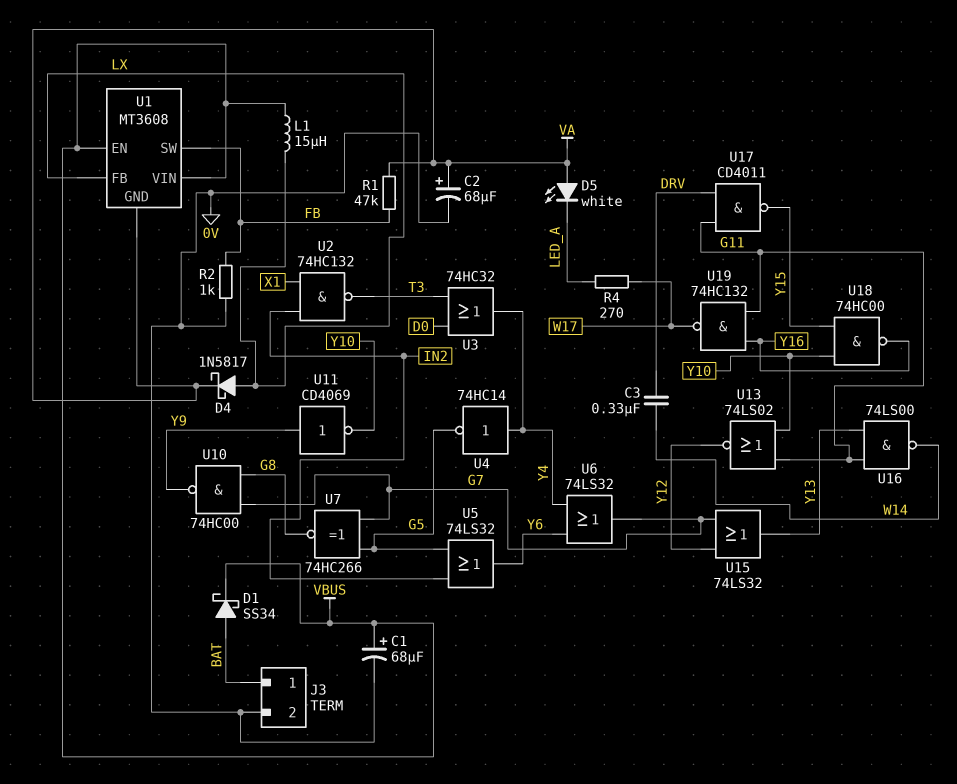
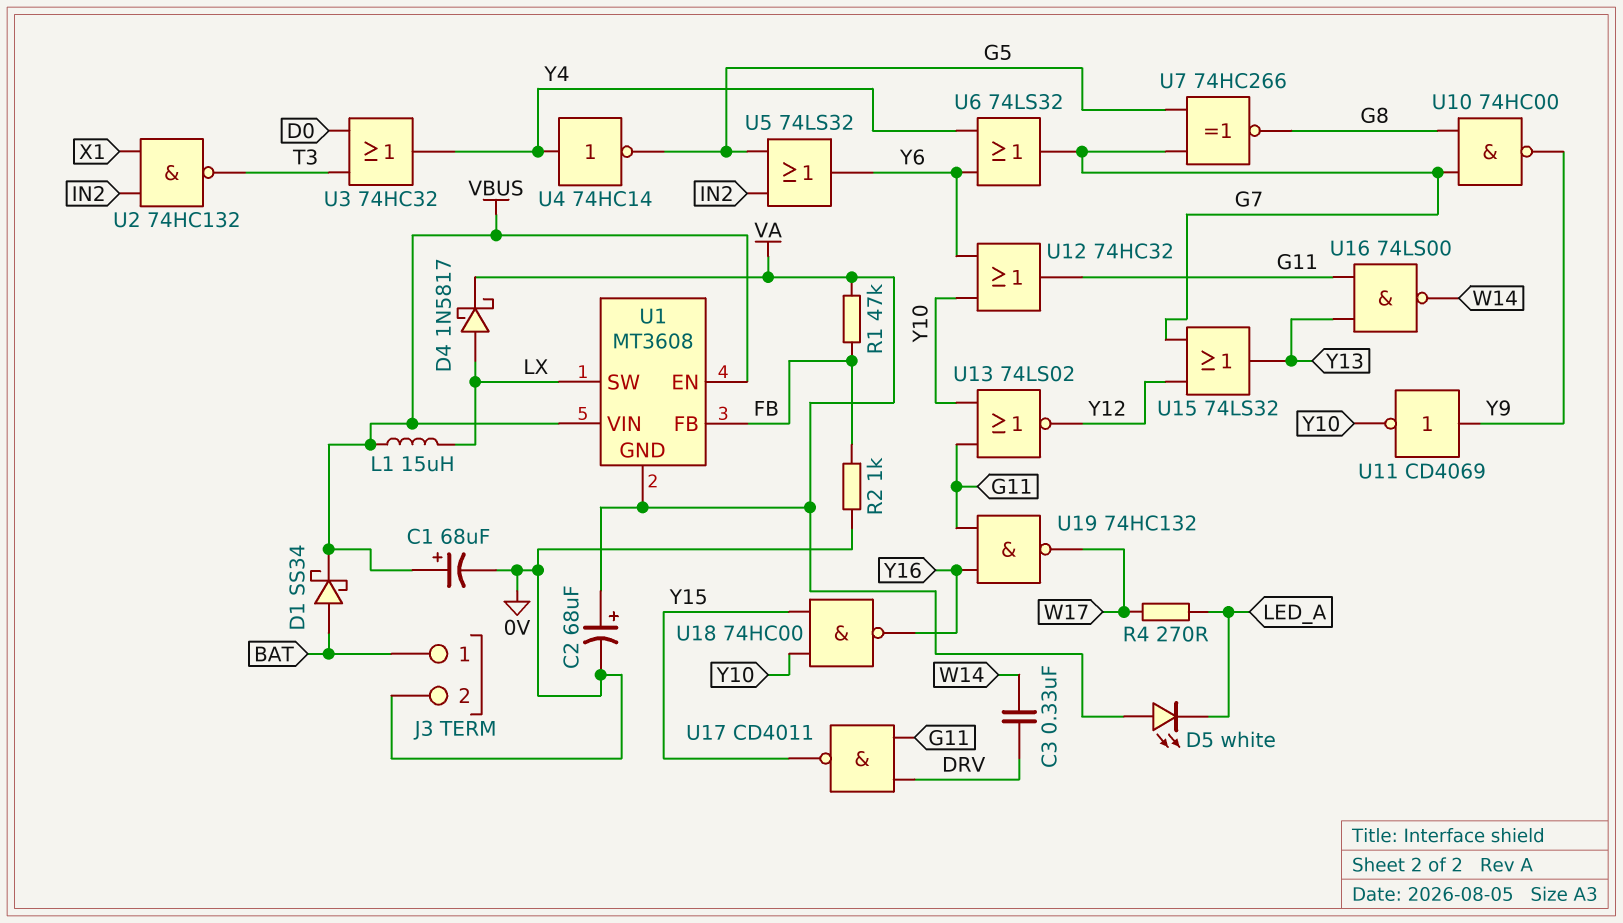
U1 pin FB: LX -> FB
U1 pin SW: FB -> LX
U12: none -> OR 74HC32 (in Y6, in Y10, out G11)

